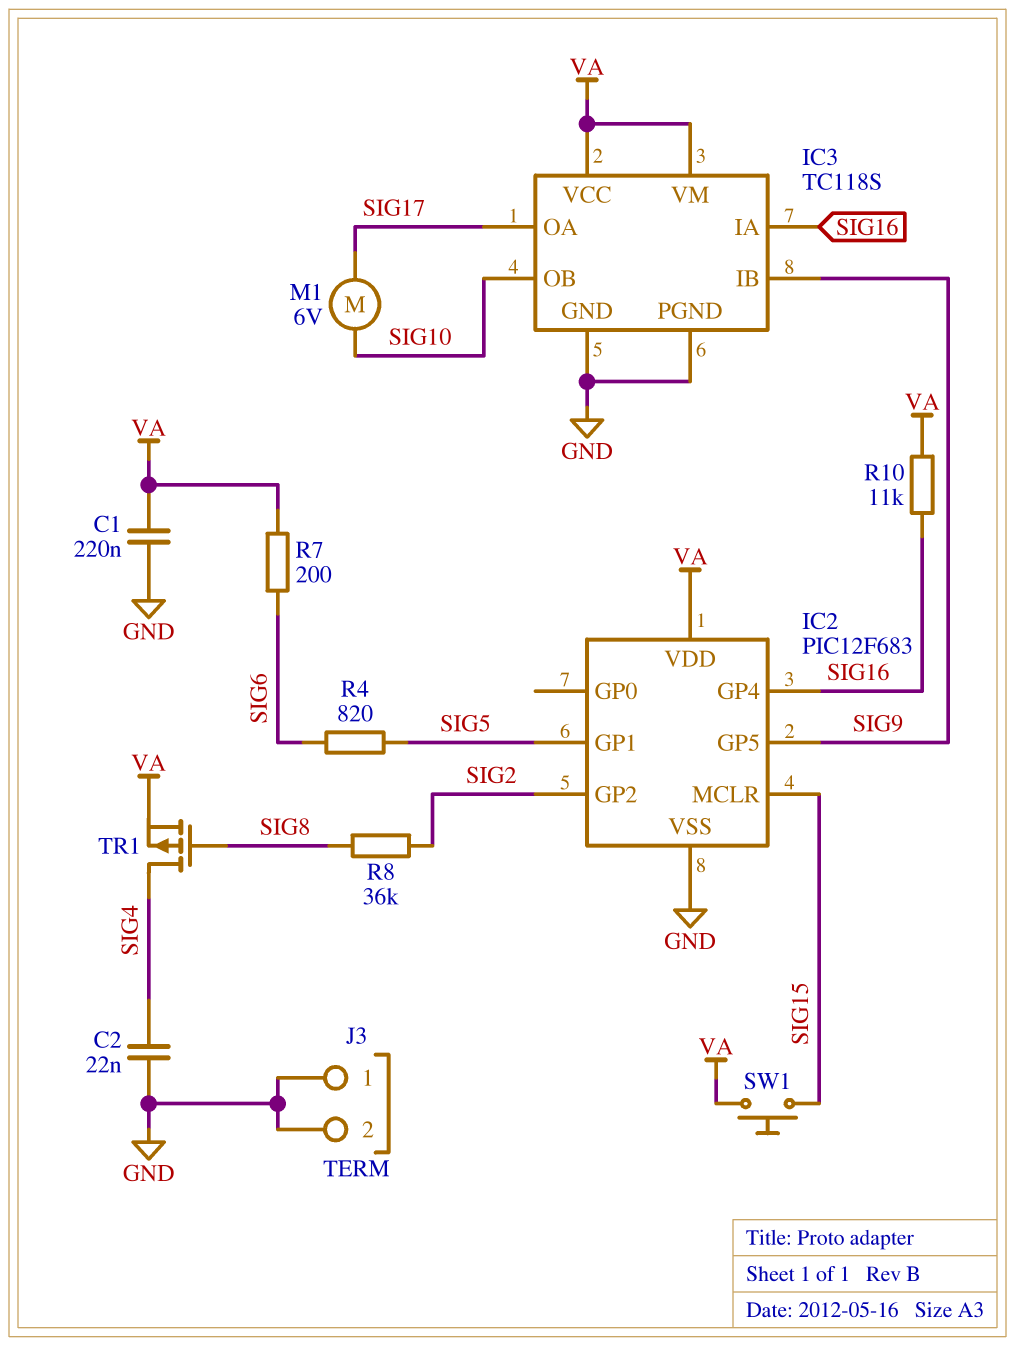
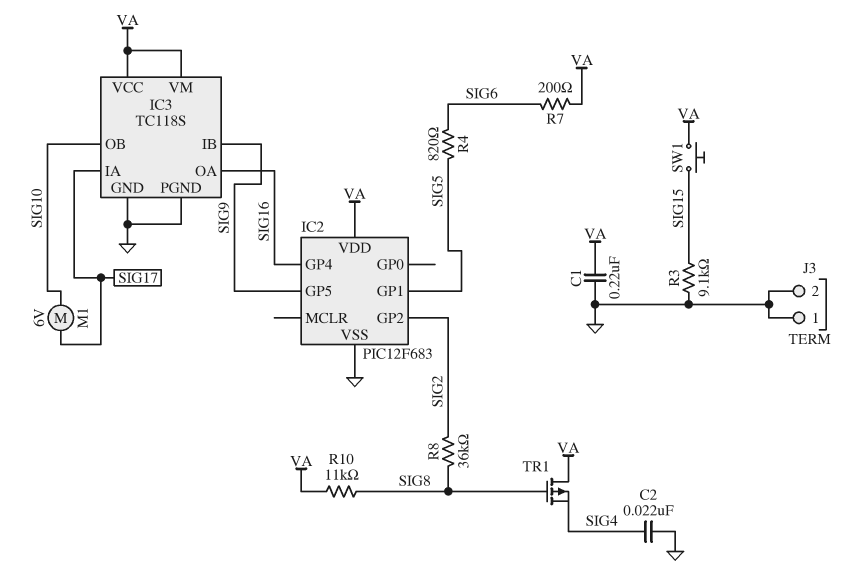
IC2 pin MCLR: SIG15 -> none
IC3 pin IA: SIG16 -> SIG17
IC3 pin OA: SIG17 -> SIG16
R3: none -> 9.1k (GND, SIG15)
R10: 11k (SIG16, VA) -> 11k (SIG8, VA)
TR1: PMOS (G SIG8, D SIG4, S VA) -> PMOS (G SIG8, D VA, S SIG4)

